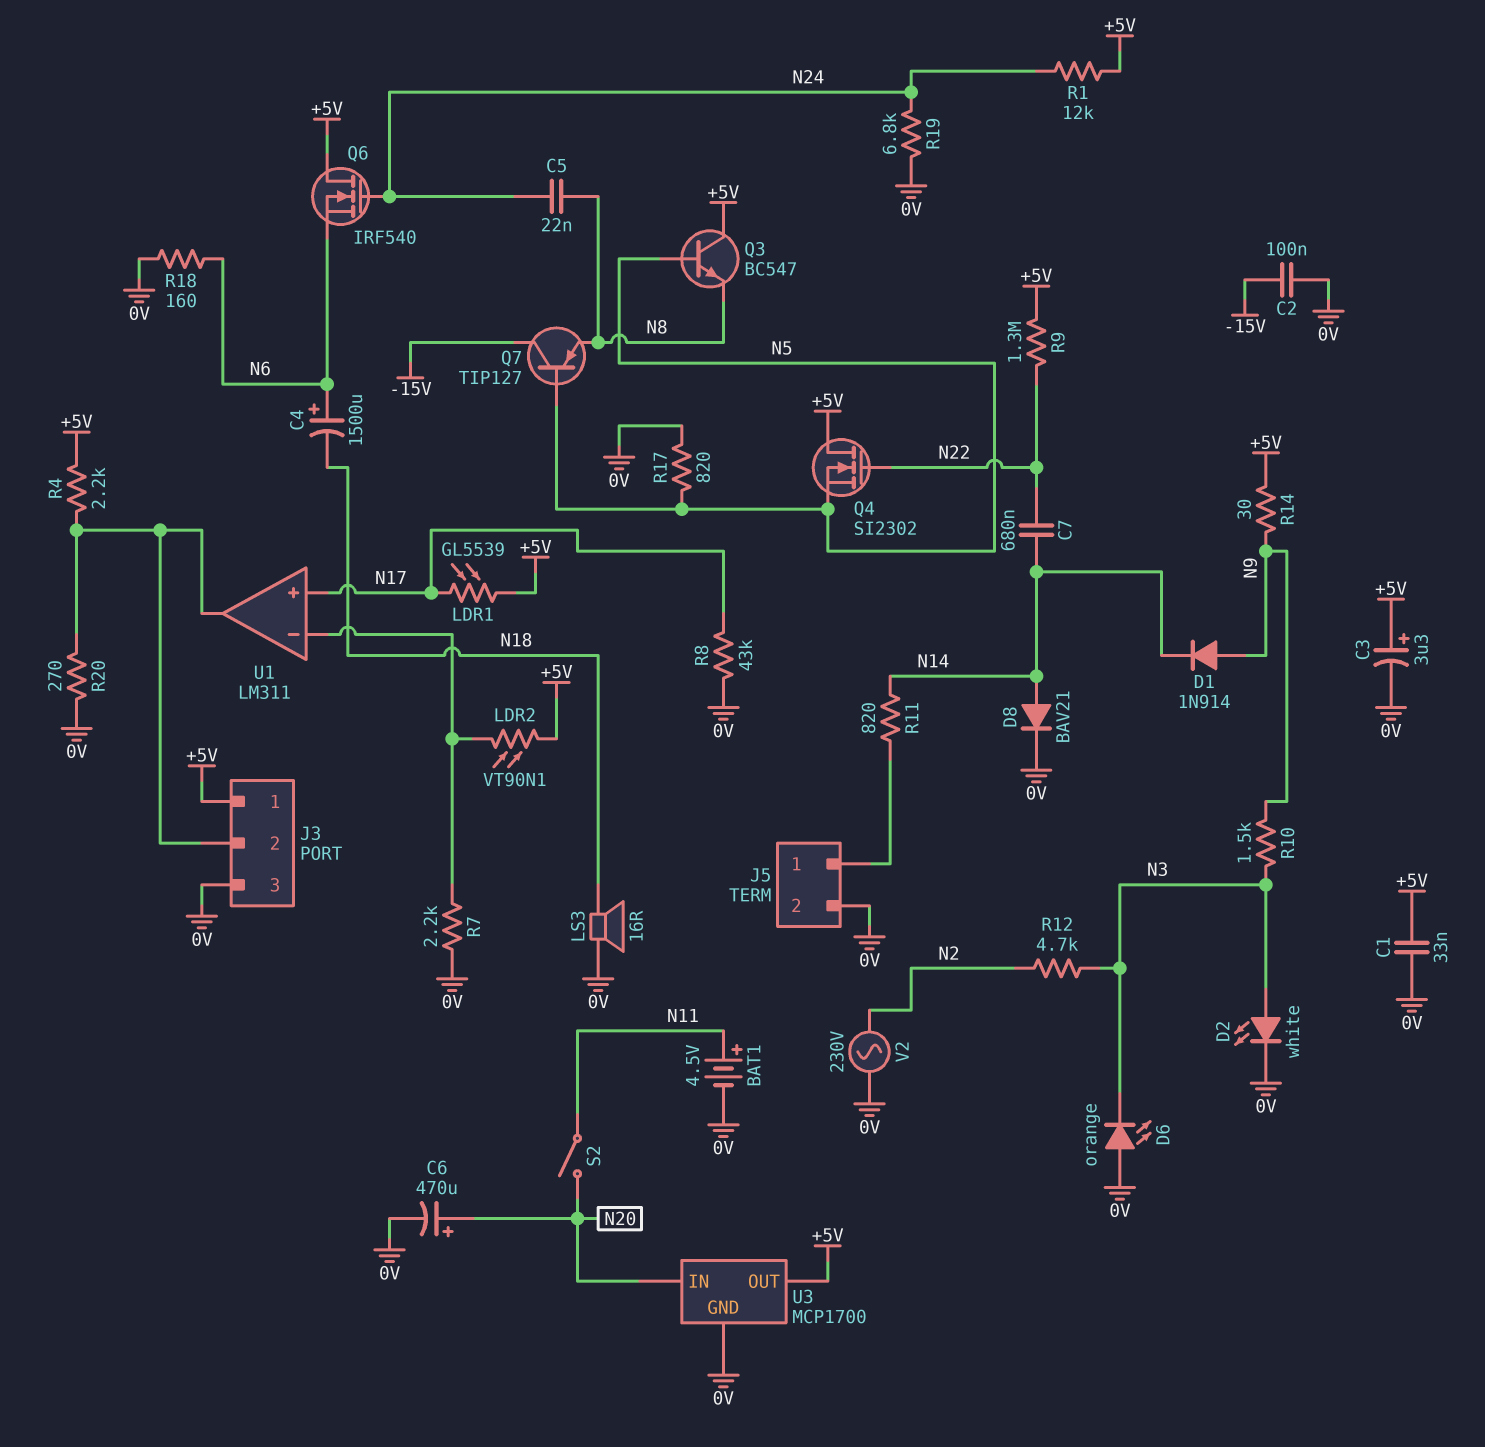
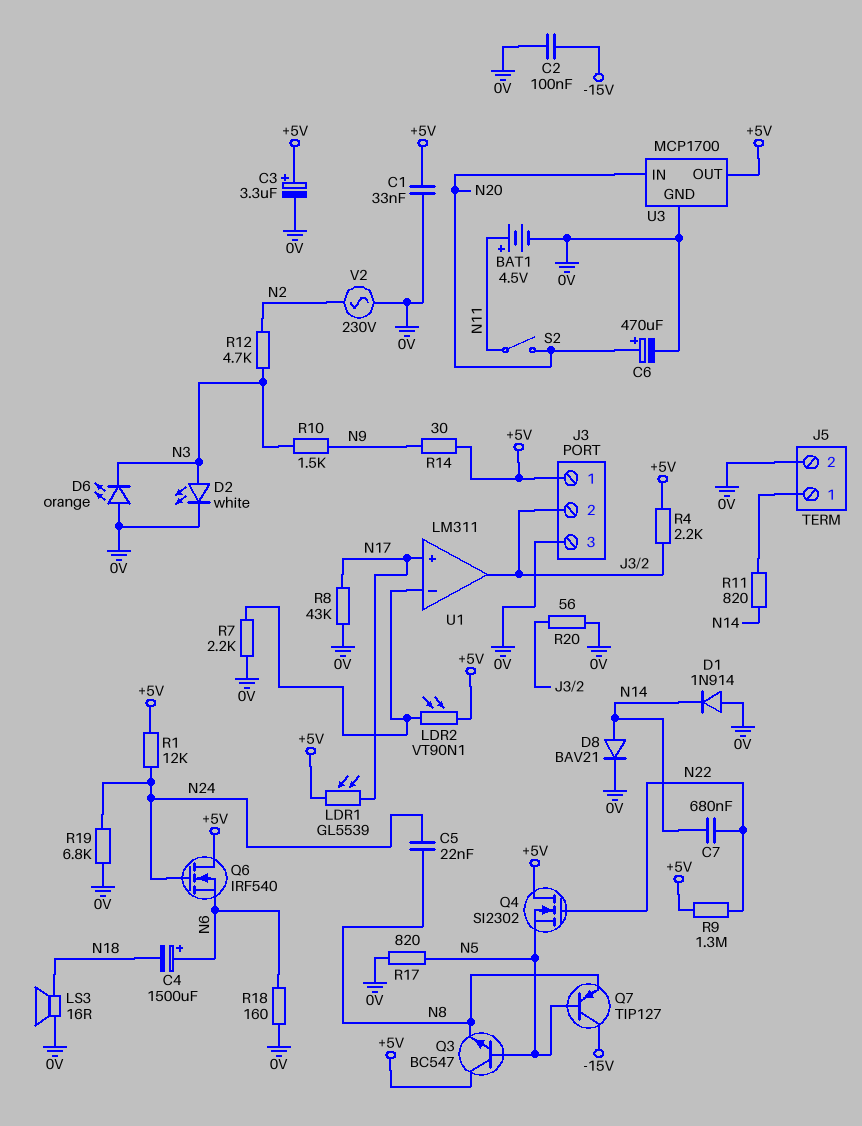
D1: diode 1N914 (A N9, K N14) -> diode 1N914 (A 0V, K N14)
R20: 270 (0V, J3/2) -> 56 (0V, J3/2)

